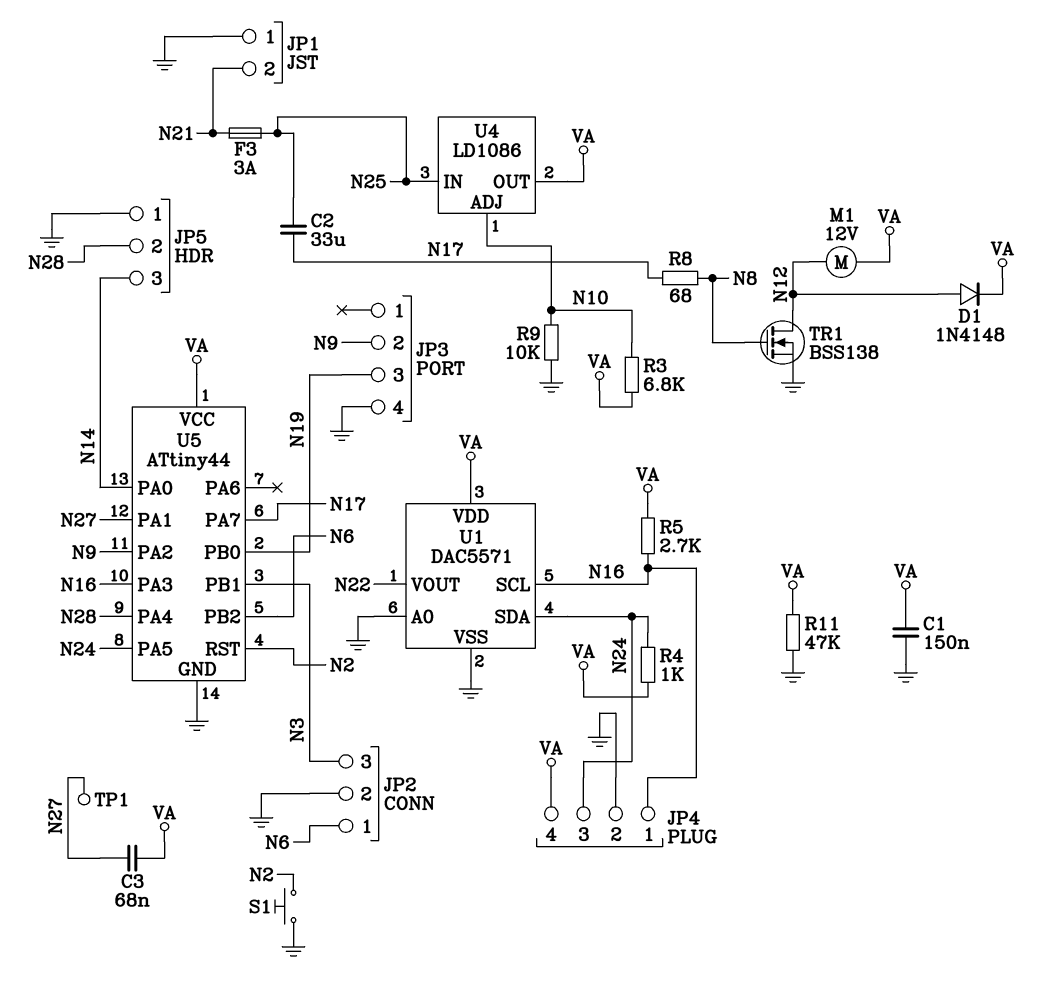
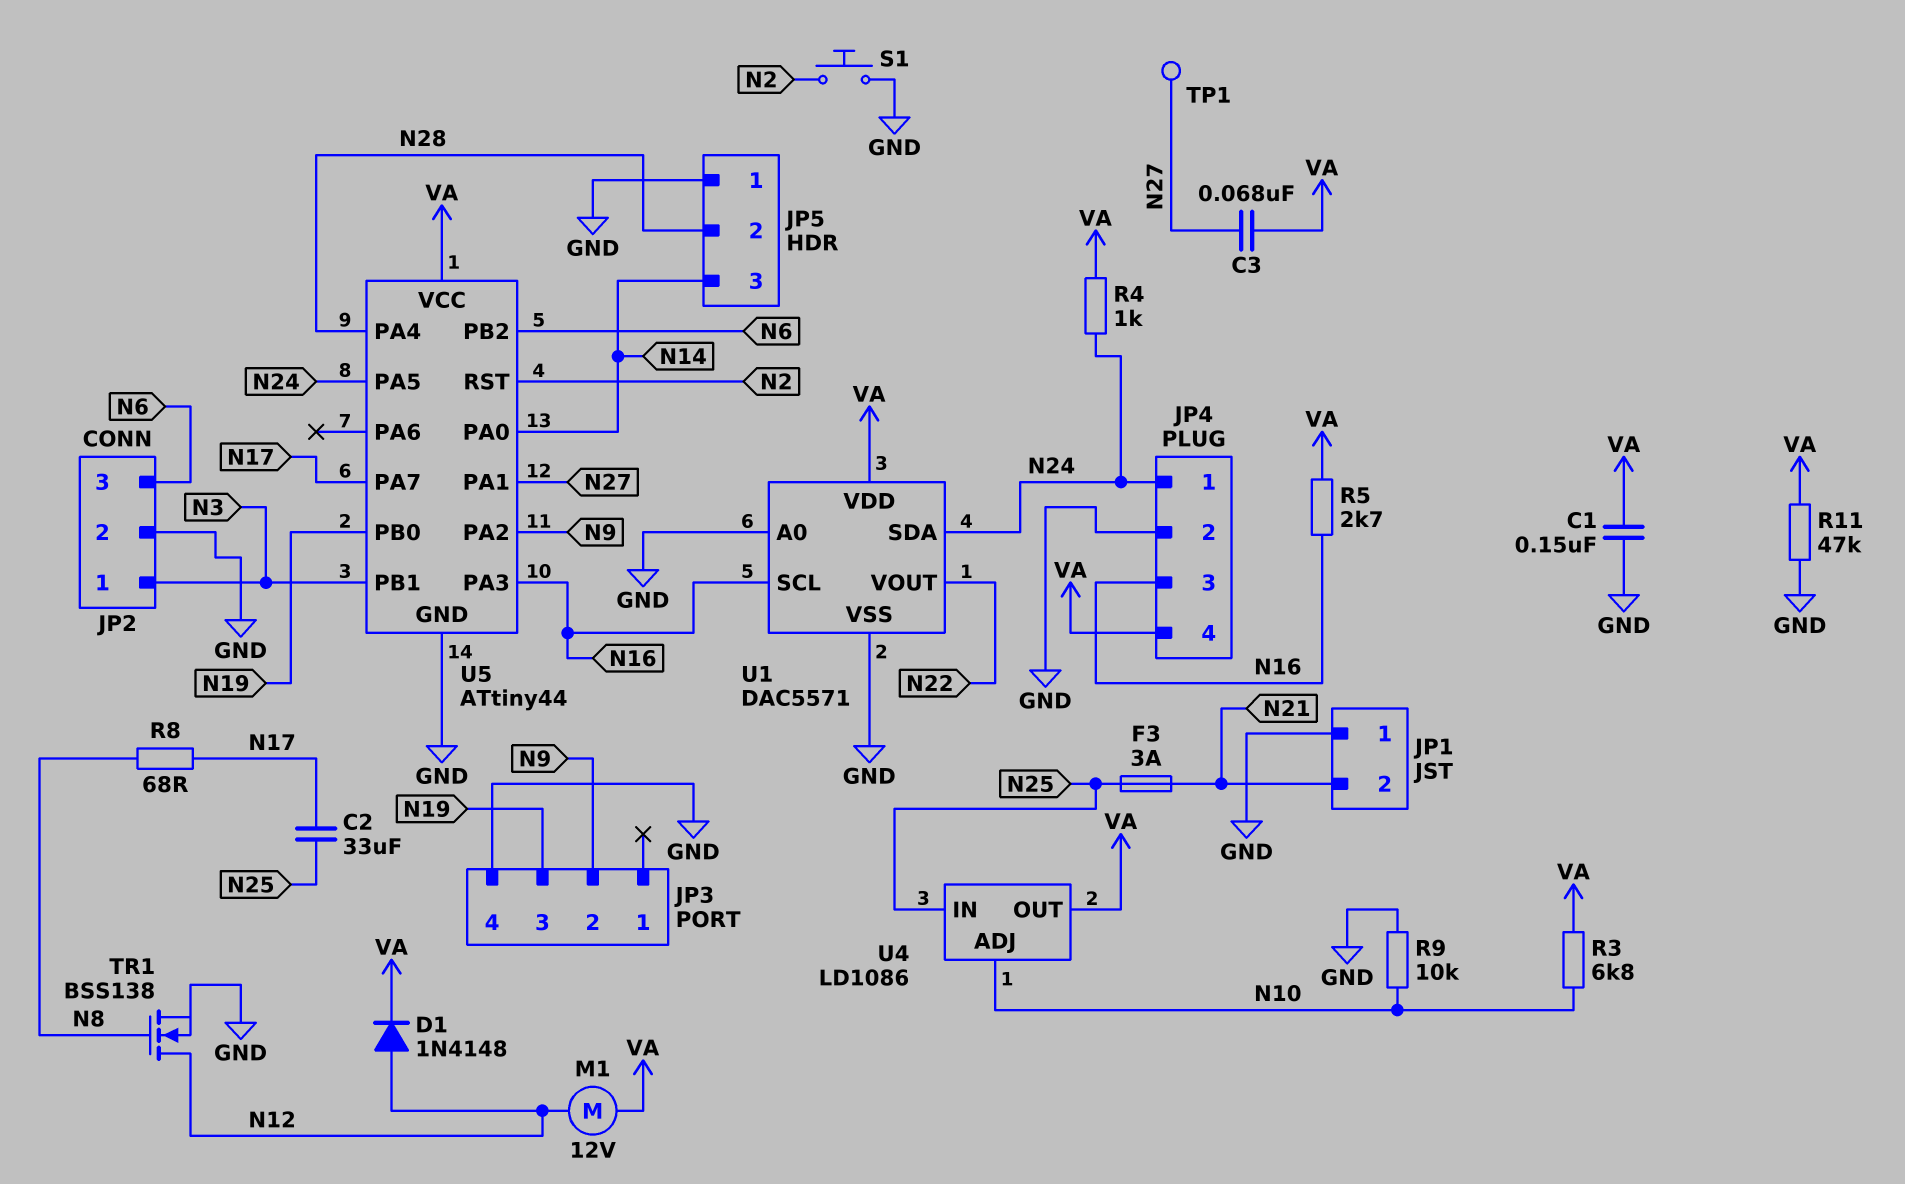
JP2 pin 1: N6 -> N3
JP2 pin 3: N3 -> N6
JP4 pin 1: N16 -> N24
JP4 pin 3: N24 -> N16

